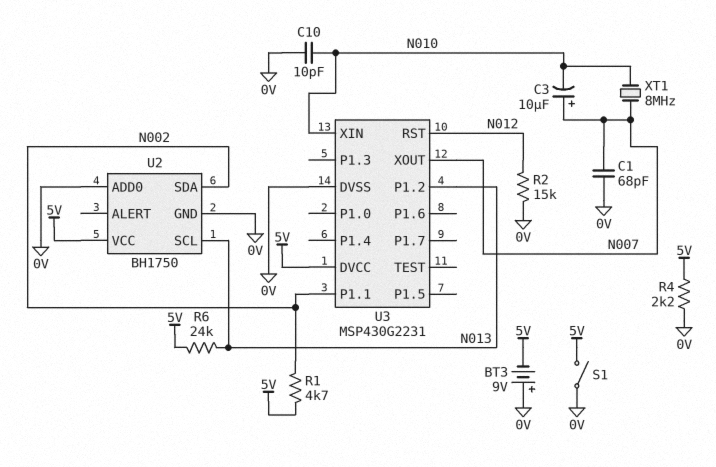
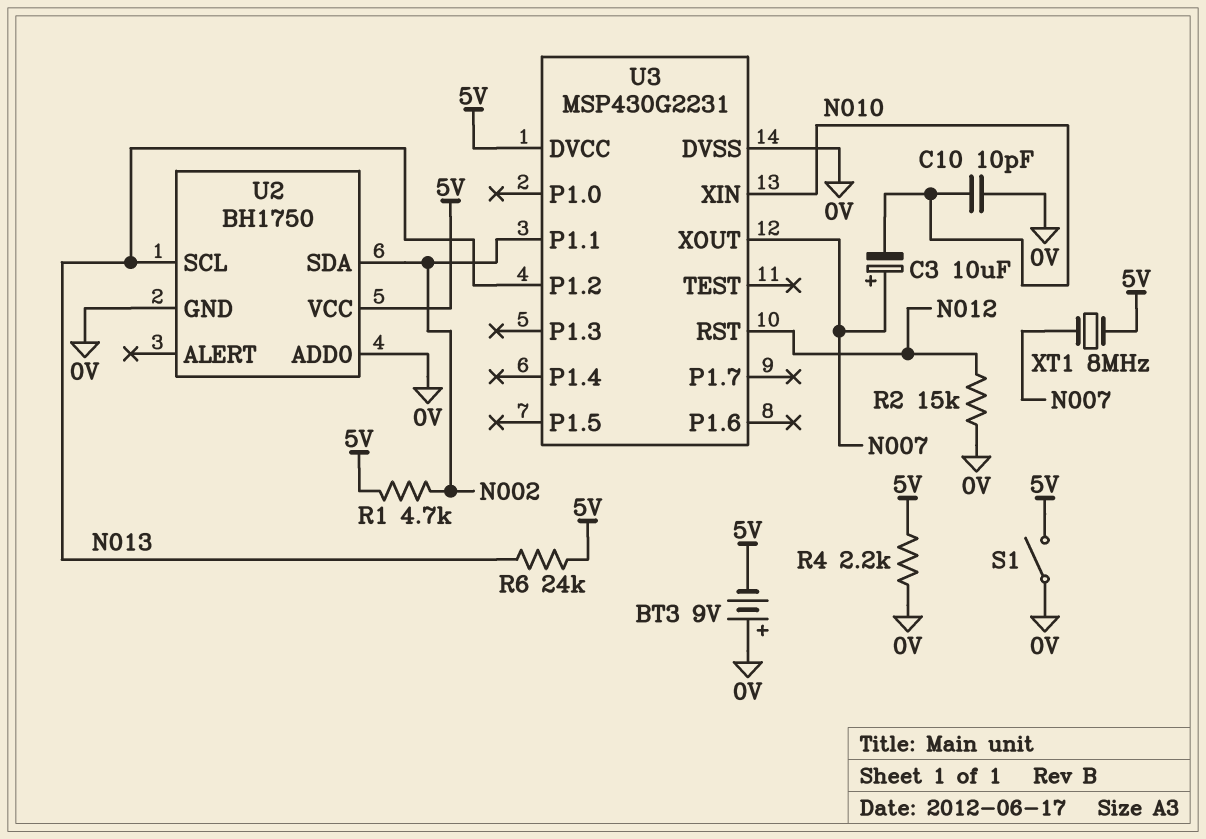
C1: 68pF (0V, N007) -> none
XT1: 8MHz (N007, N010) -> 8MHz (5V, N007)

